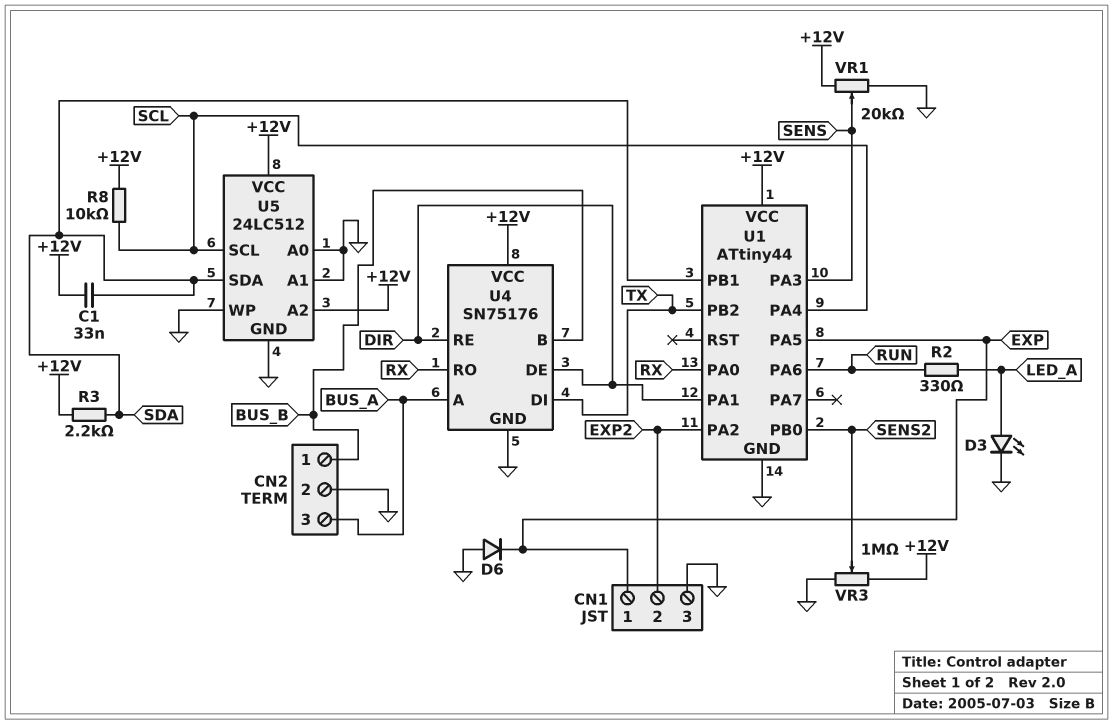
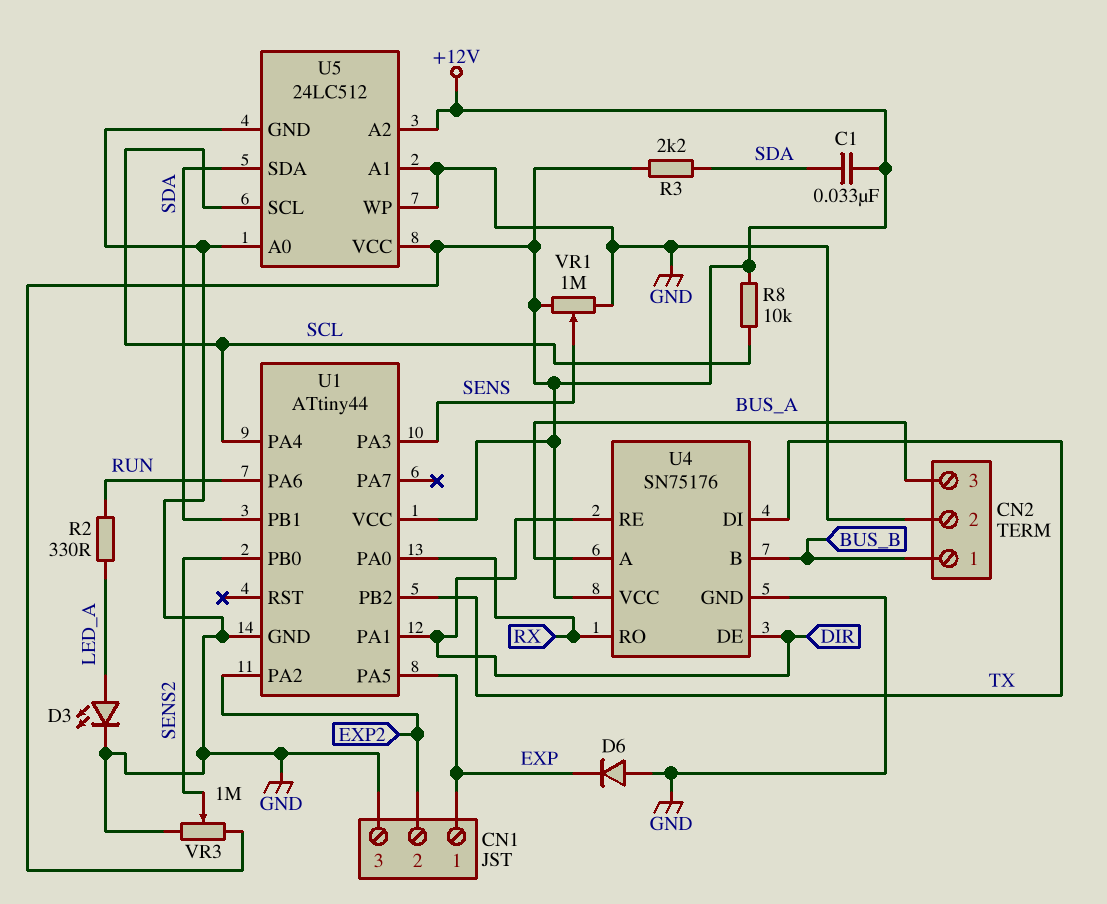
VR1: 20k (+12V, GND, wiper SENS) -> 1M (+12V, GND, wiper SENS)

